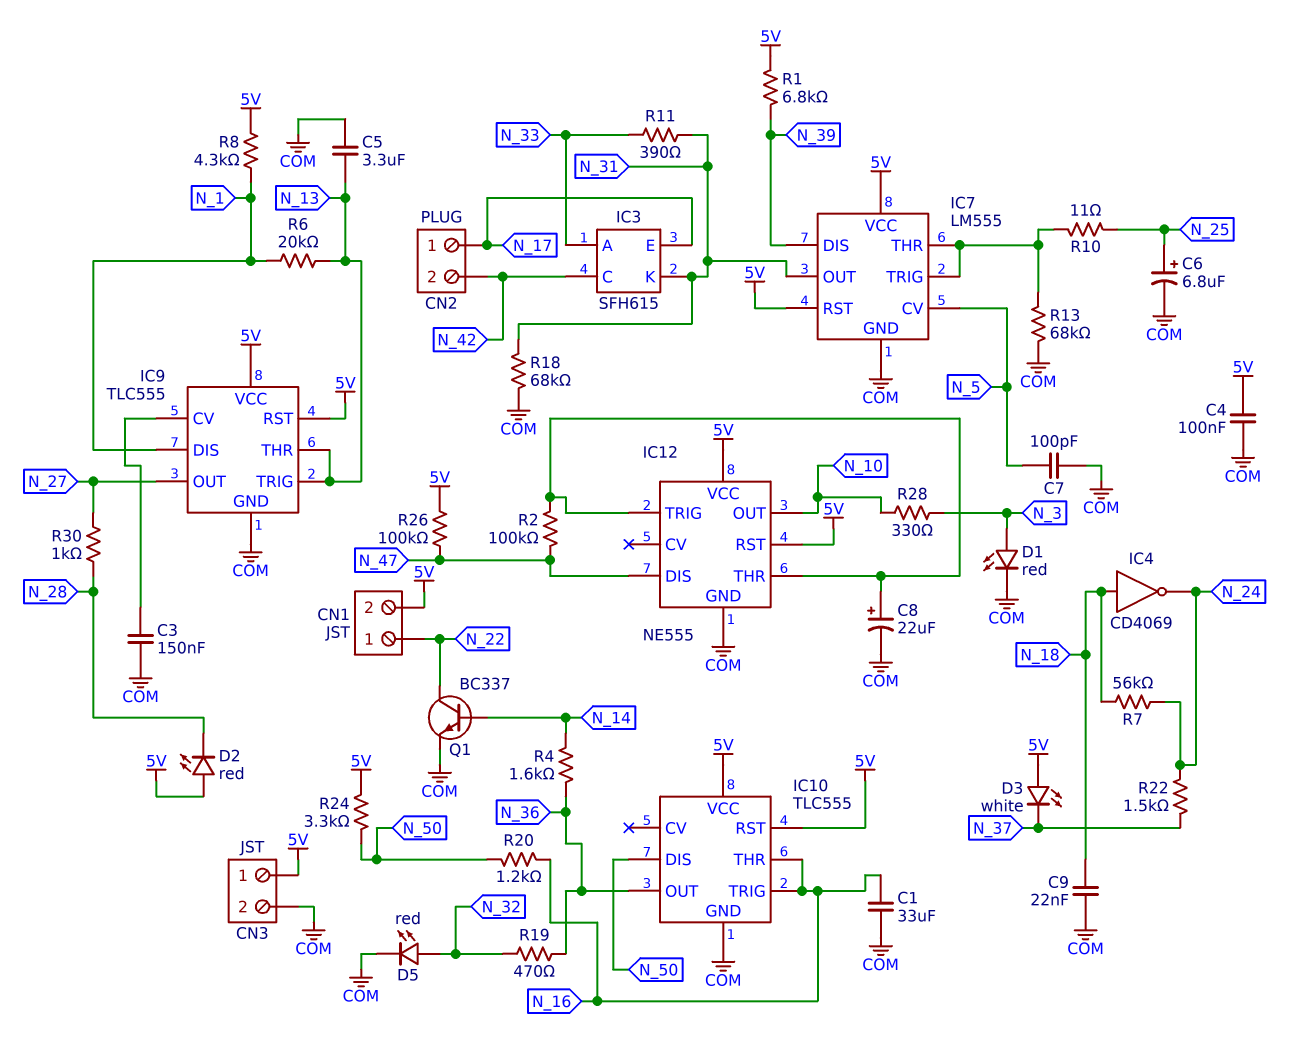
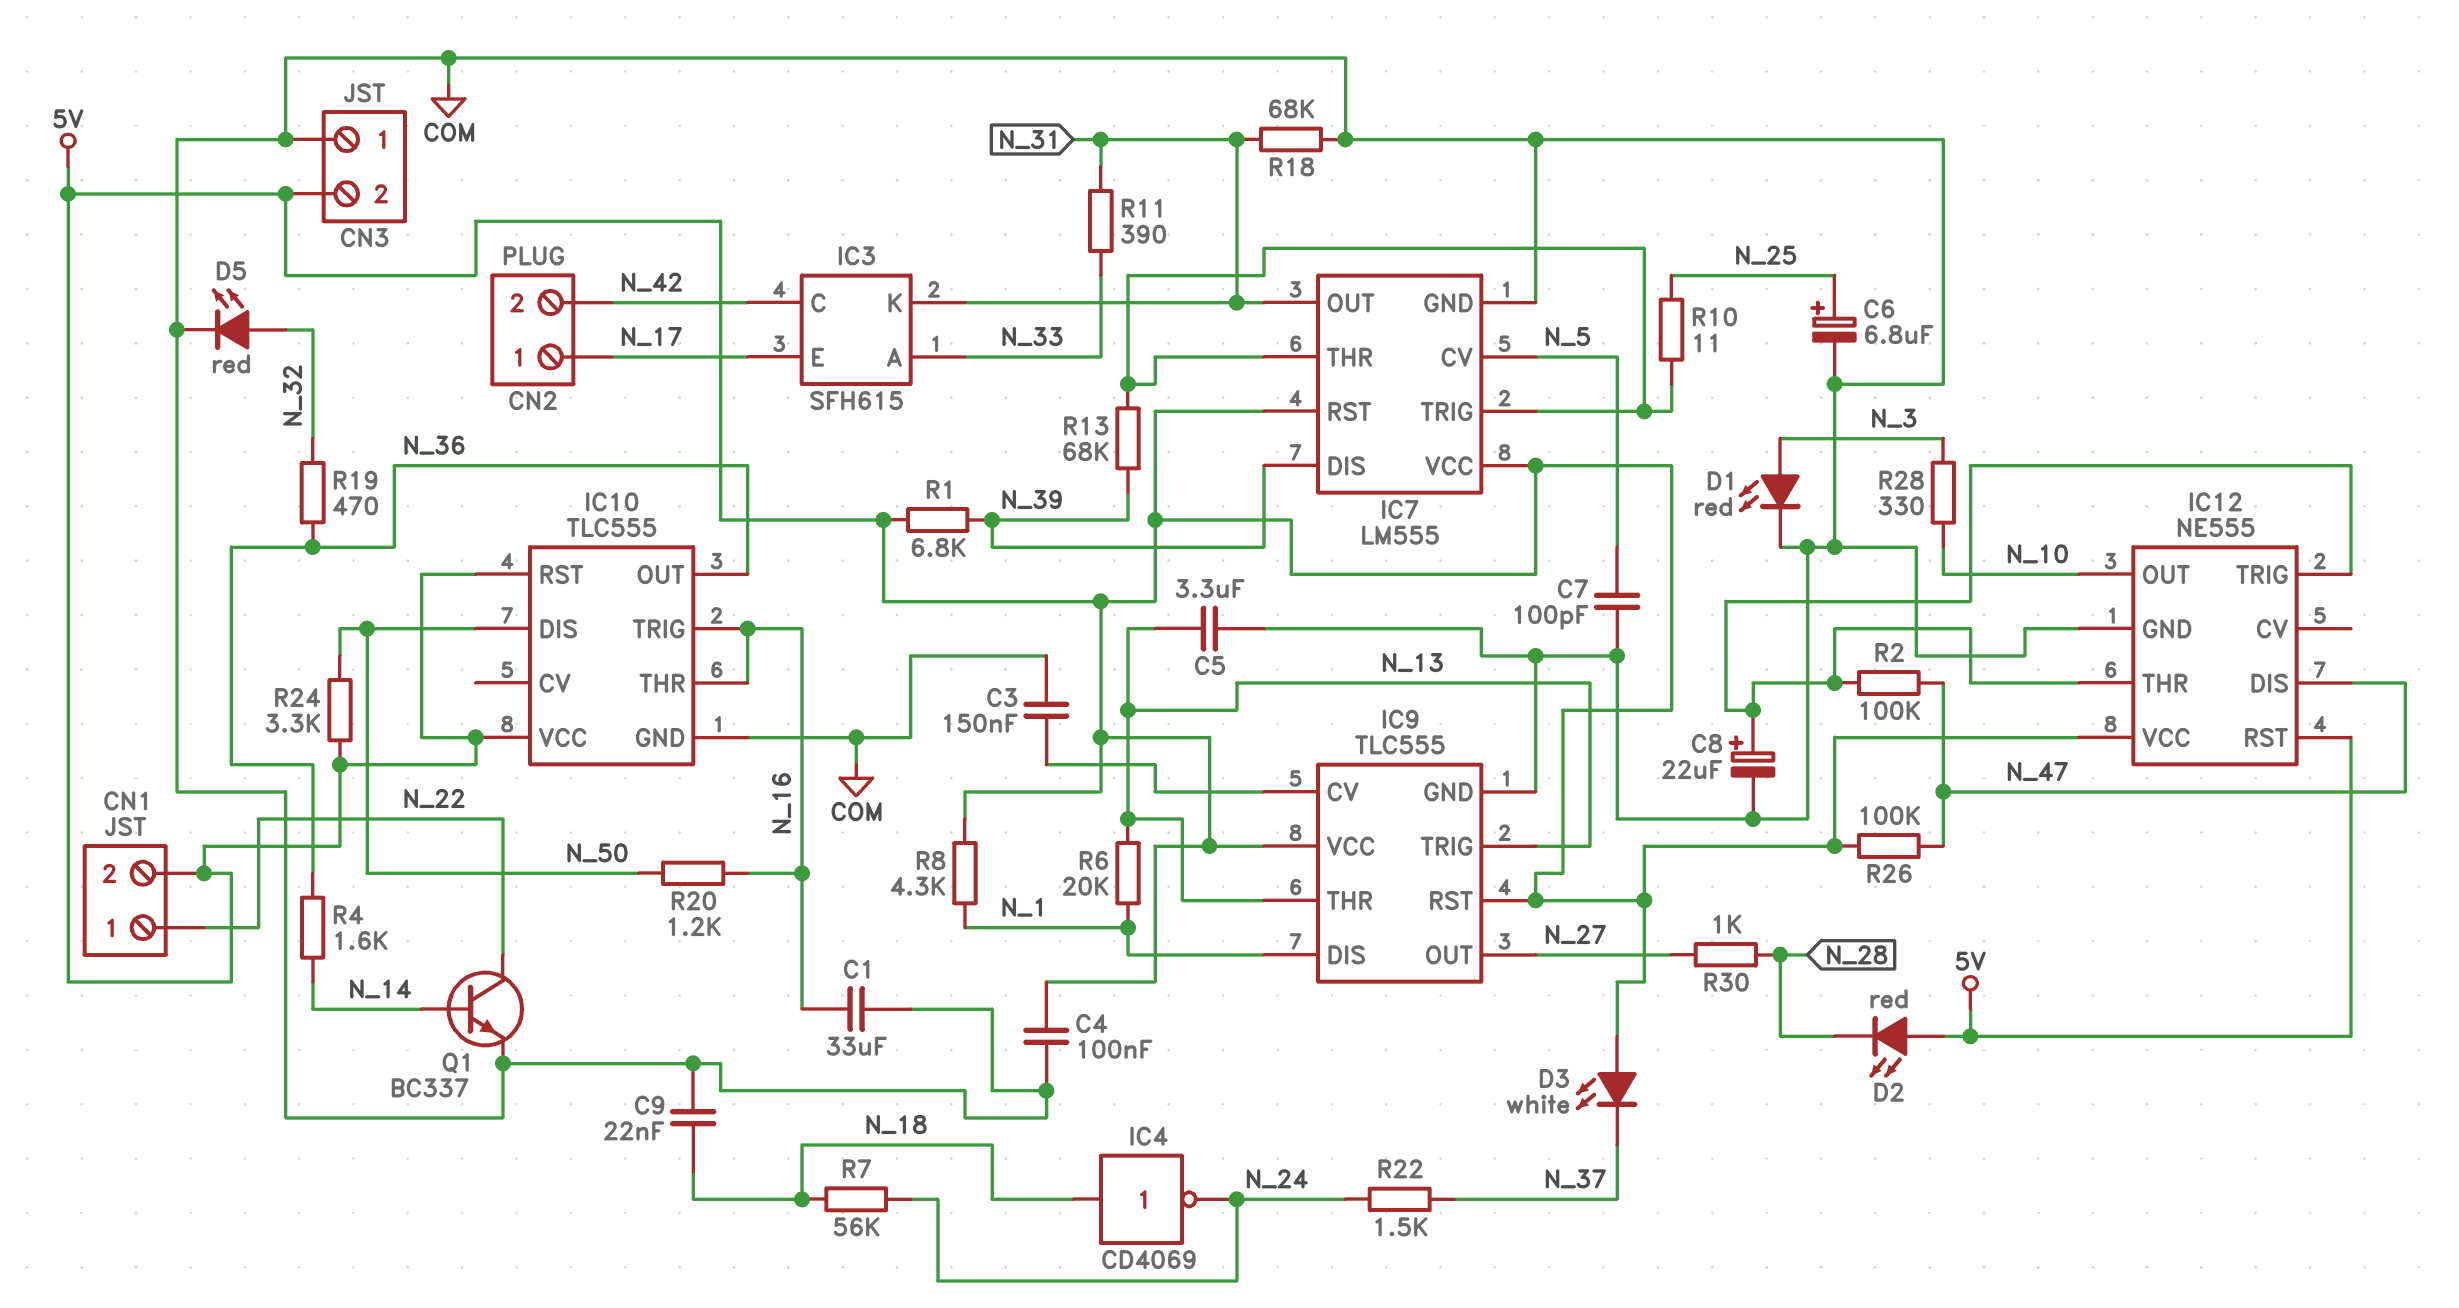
CN3 pin 1: 5V -> COM
CN3 pin 2: COM -> 5V
R13: 68k (COM, IC7/THR) -> 68k (IC7/THR, N_39)

